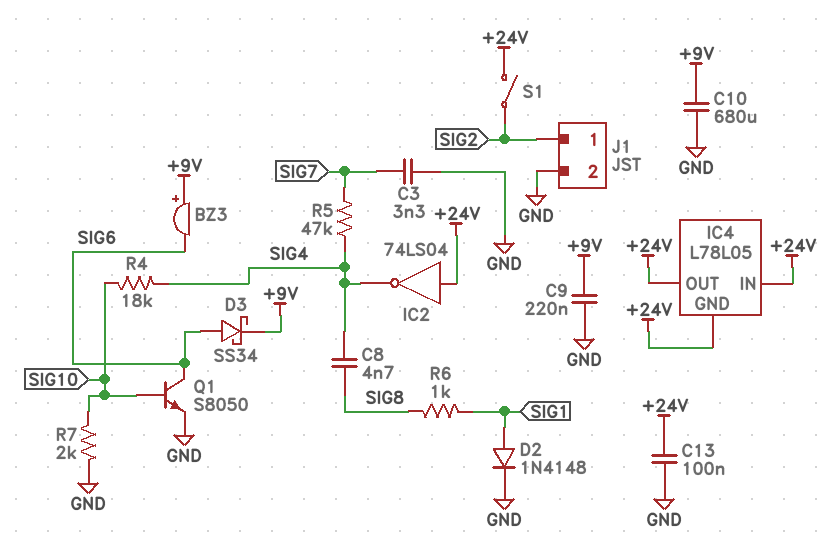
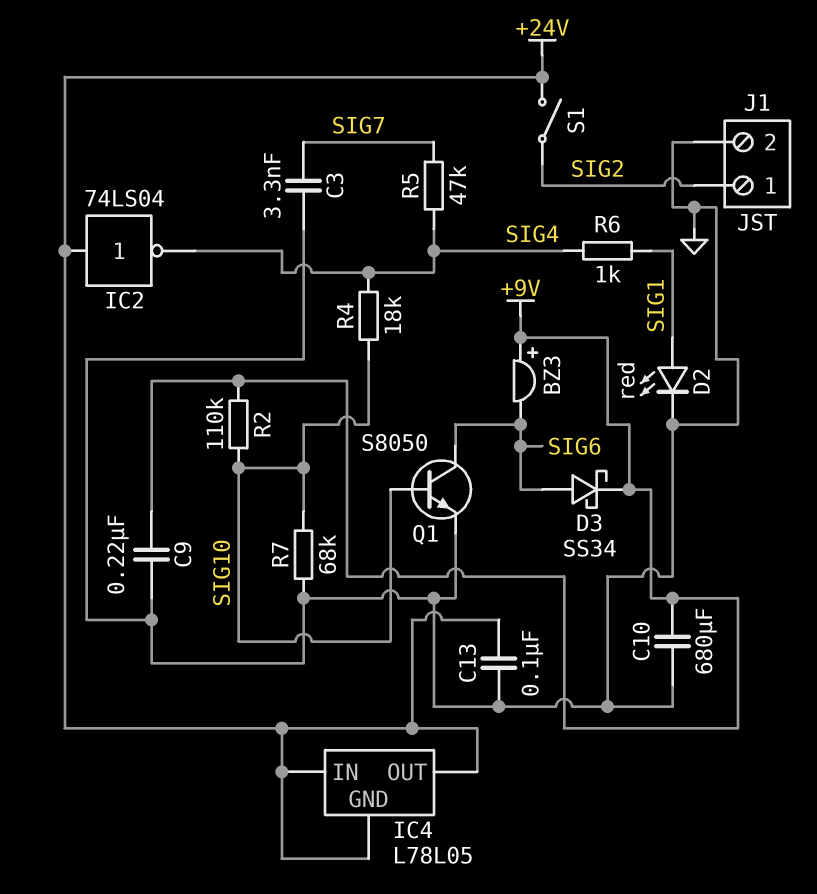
C8: 4.7nF (SIG4, SIG8) -> none
D2: diode 1N4148 (A SIG1, K GND) -> LED red (A SIG1, K GND)
R2: none -> 110k (+9V, SIG10)
R6: 1k (SIG1, SIG8) -> 1k (SIG1, SIG4)
R7: 2k (GND, SIG10) -> 68k (GND, SIG10)

